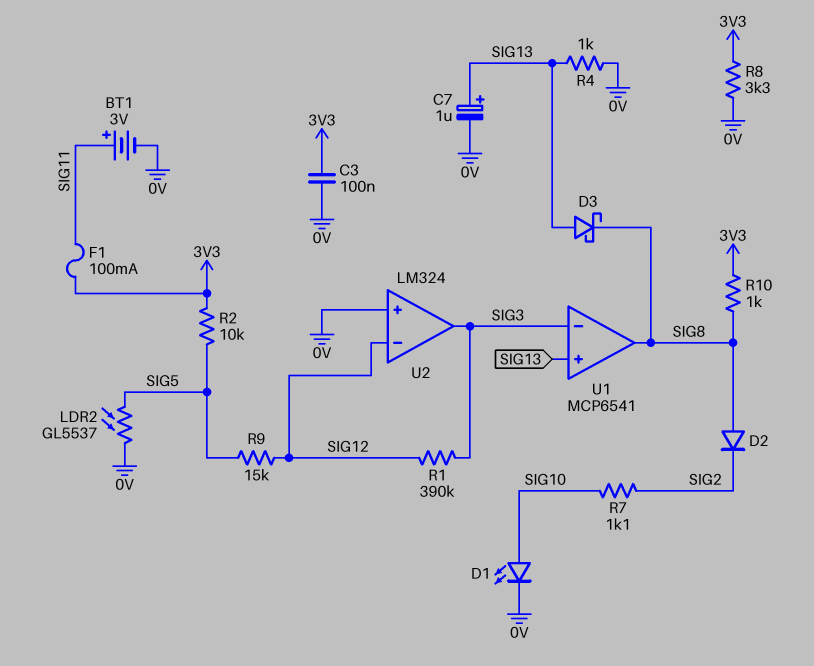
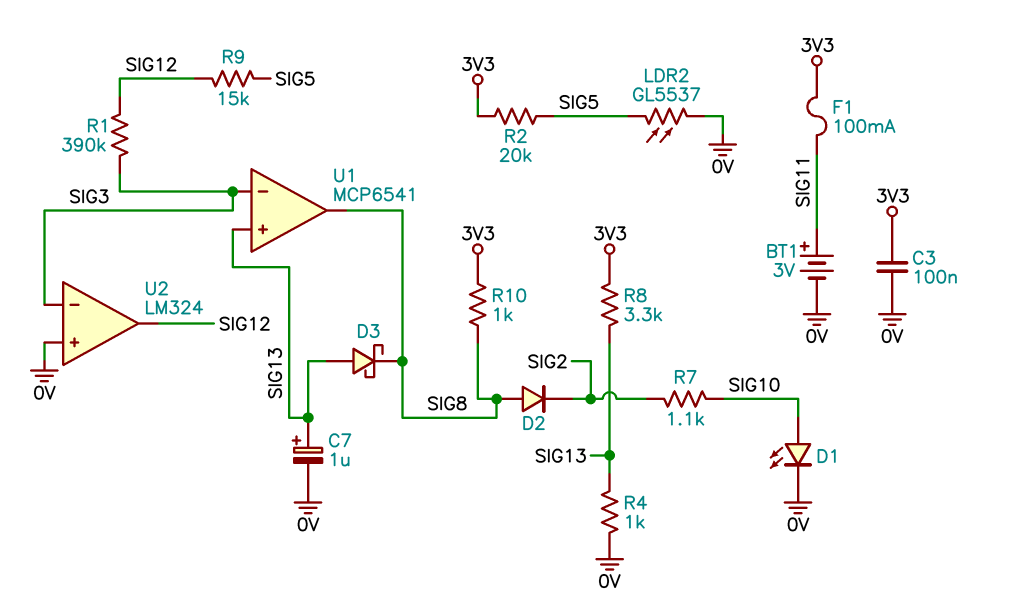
R2: 10k (3V3, SIG5) -> 20k (3V3, SIG5)
R8: 3.3k (0V, 3V3) -> 3.3k (3V3, SIG13)
U2 pin in-: SIG12 -> SIG3
U2 pin out: SIG3 -> SIG12

